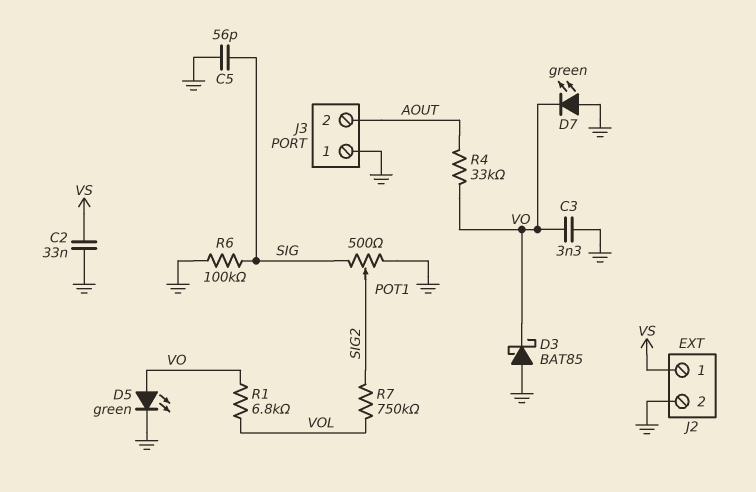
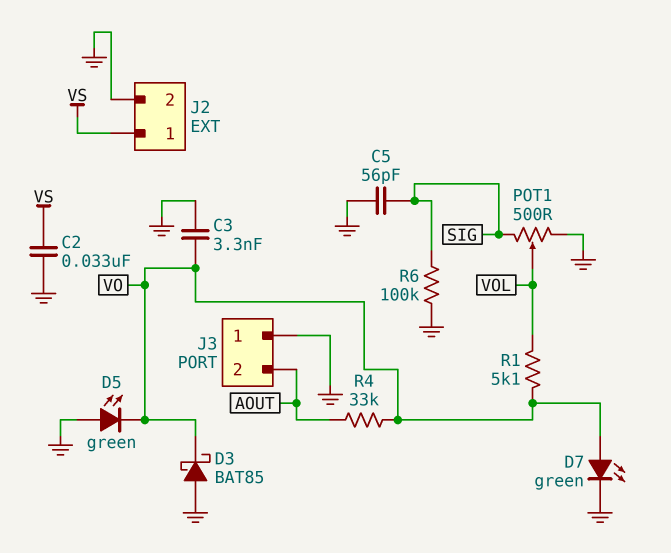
D5: LED green (A VO, K GND) -> LED green (A GND, K VO)
D7: LED green (A GND, K VO) -> LED green (A VO, K GND)
POT1: 500 (GND, SIG, wiper SIG2) -> 500 (GND, SIG, wiper VOL)
R1: 6.8k (VO, VOL) -> 5.1k (VO, VOL)
R7: 750k (SIG2, VOL) -> none

